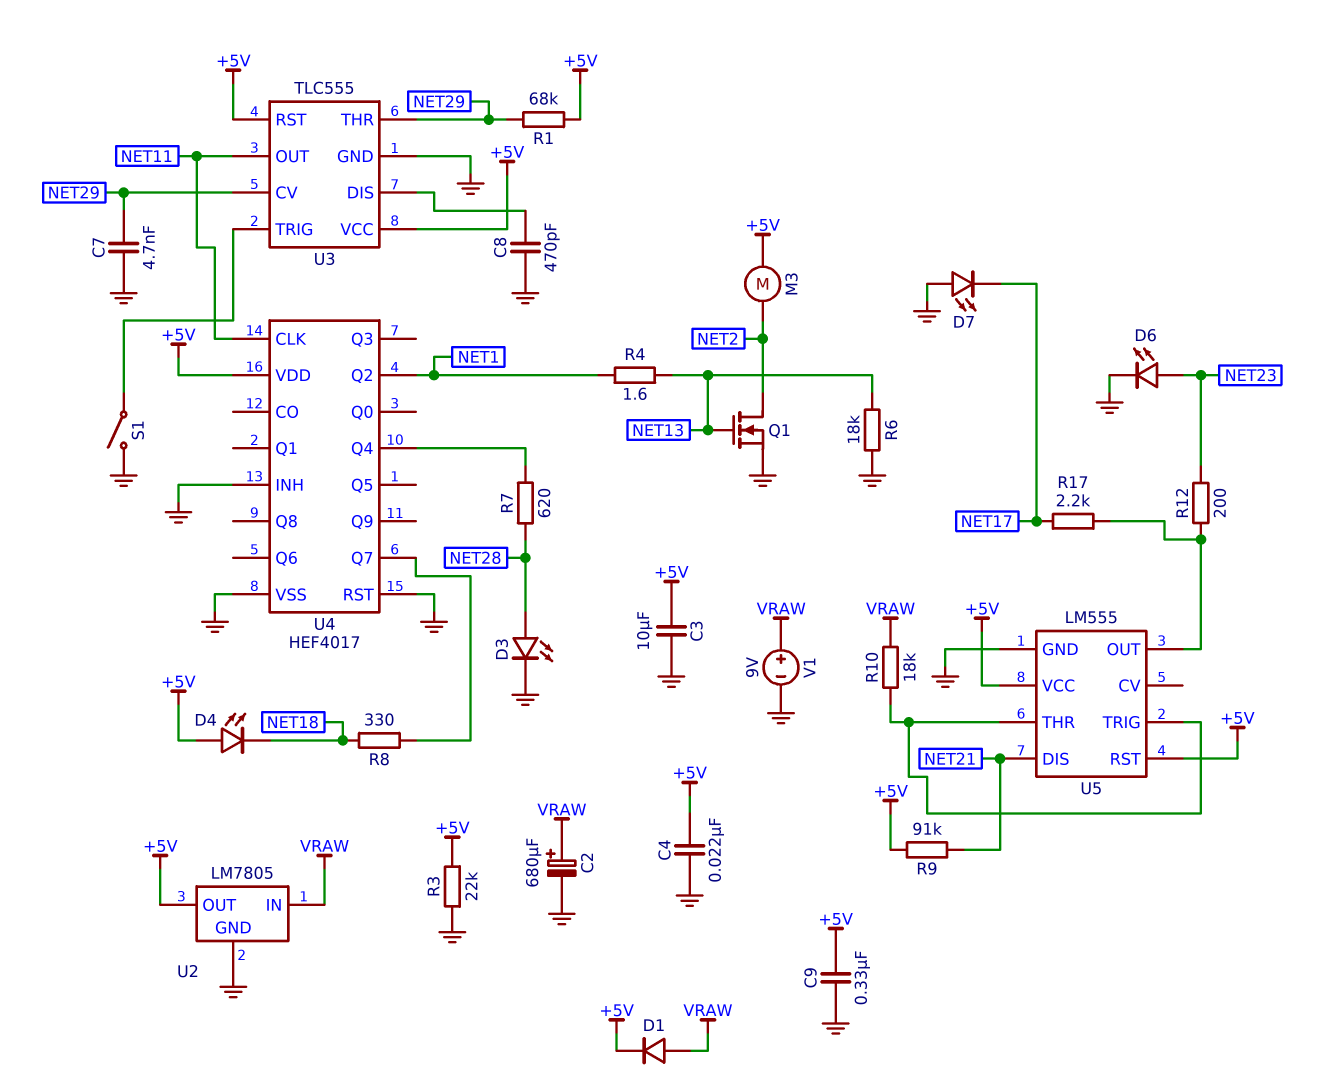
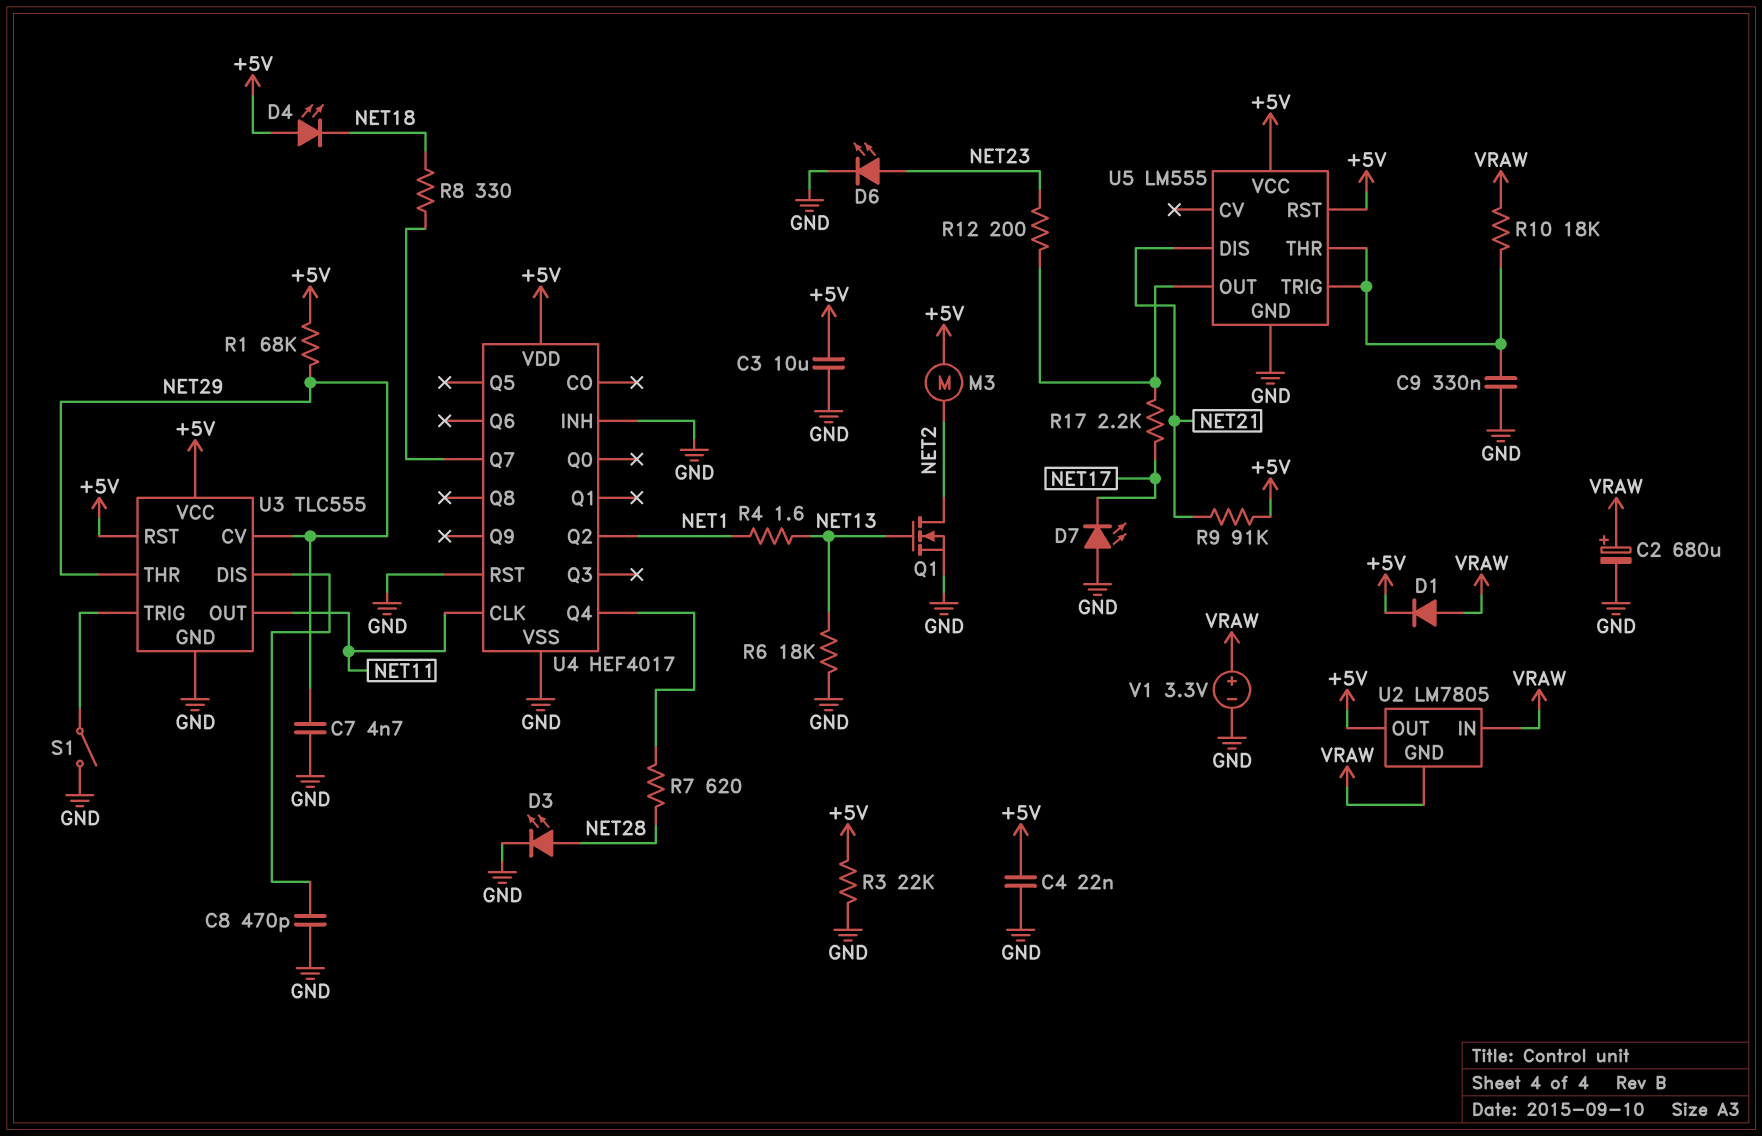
C9: 330nF (+5V, GND) -> 330nF (GND, U5/THR)
U2 pin GND: GND -> VRAW
V1: 9V (plus VRAW, minus GND) -> 3.3V (plus VRAW, minus GND)

